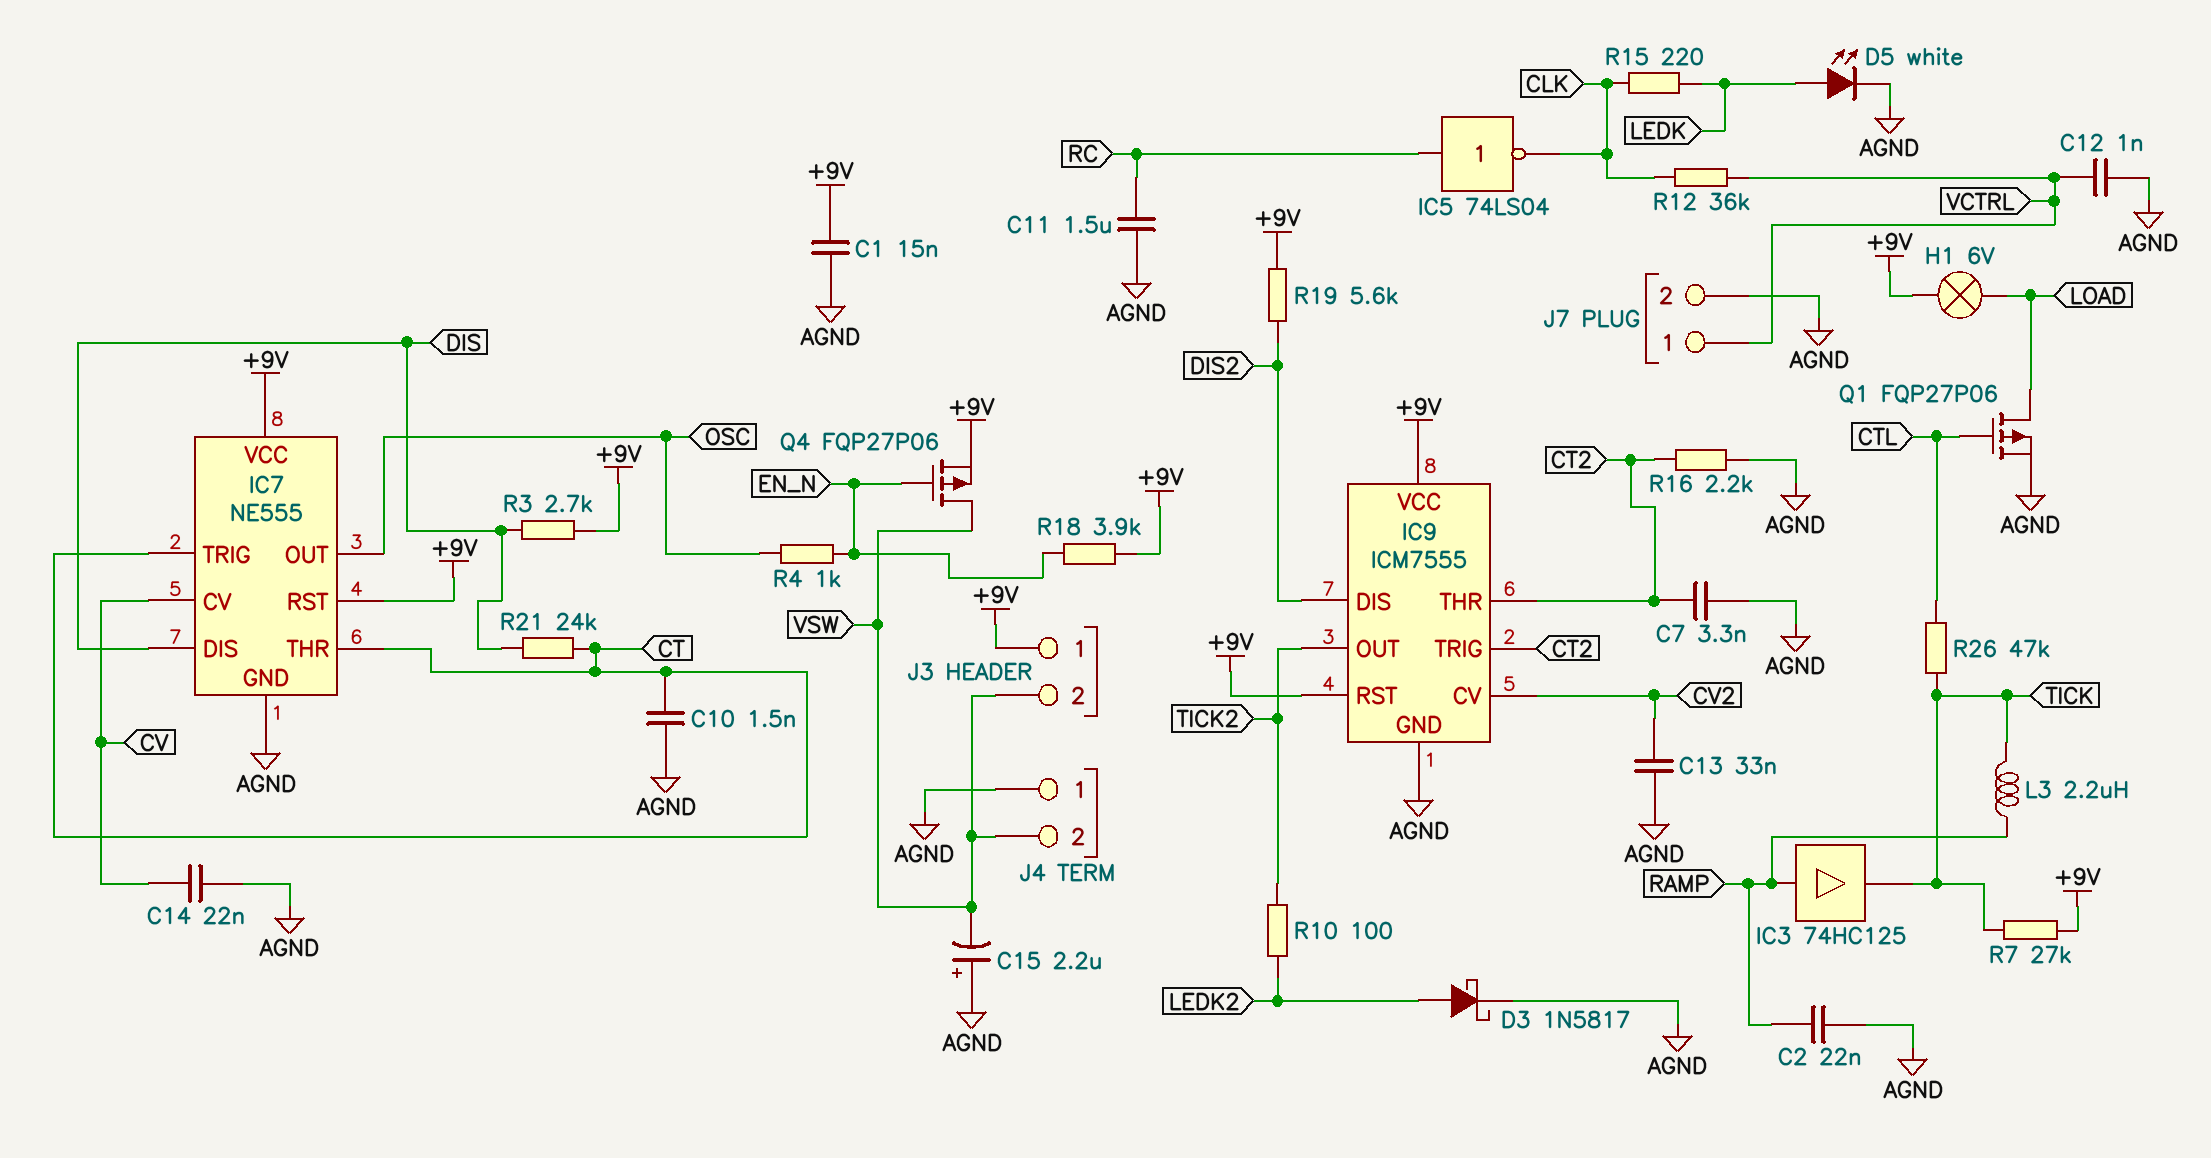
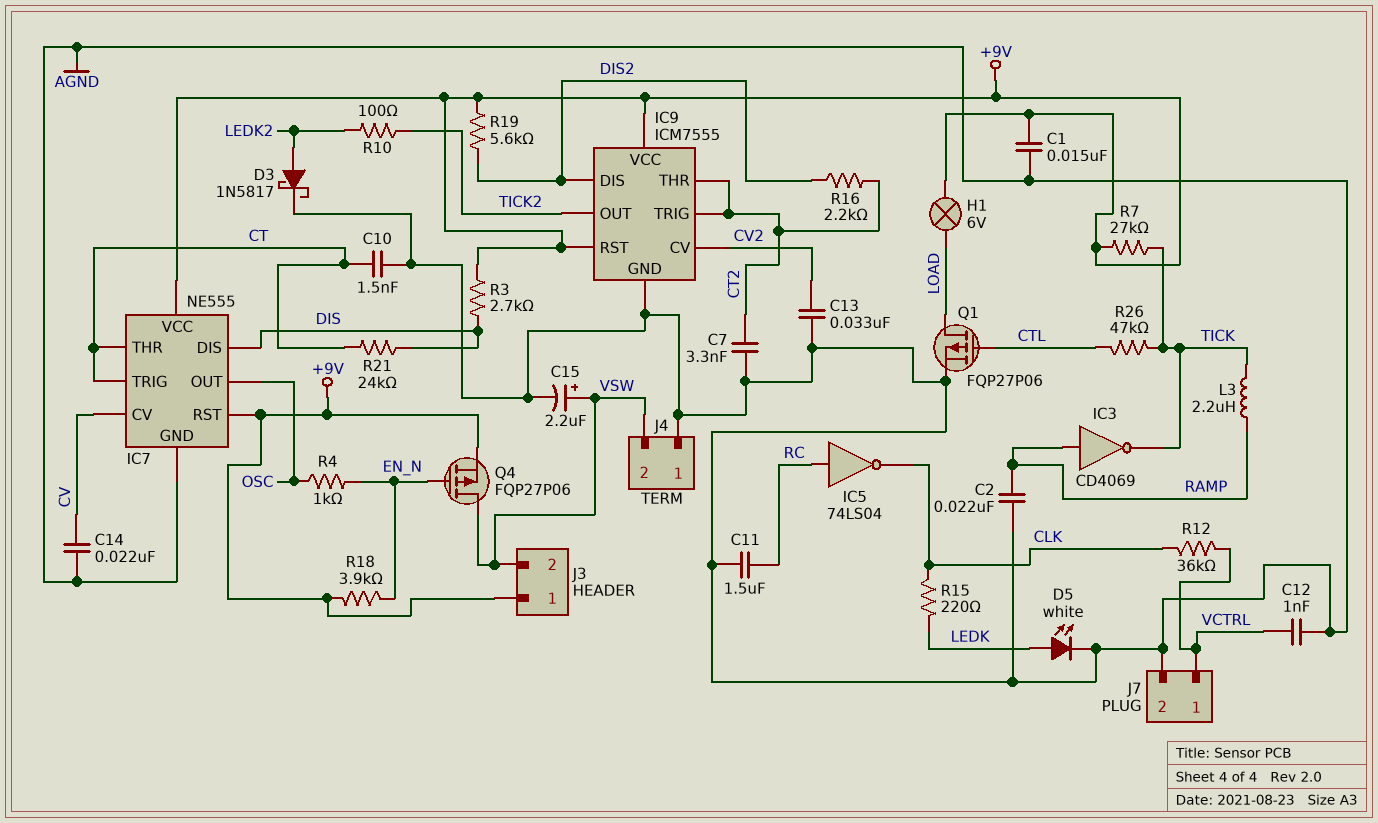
C15: 2.2uF (plus AGND, minus VSW) -> 2.2uF (plus VSW, minus AGND)
IC3: buffer 74HC125 (in RAMP, out TICK) -> NOT CD4069 (in RAMP, out TICK)
R16: 2.2k (AGND, CT2) -> 2.2k (CT2, DIS2)

